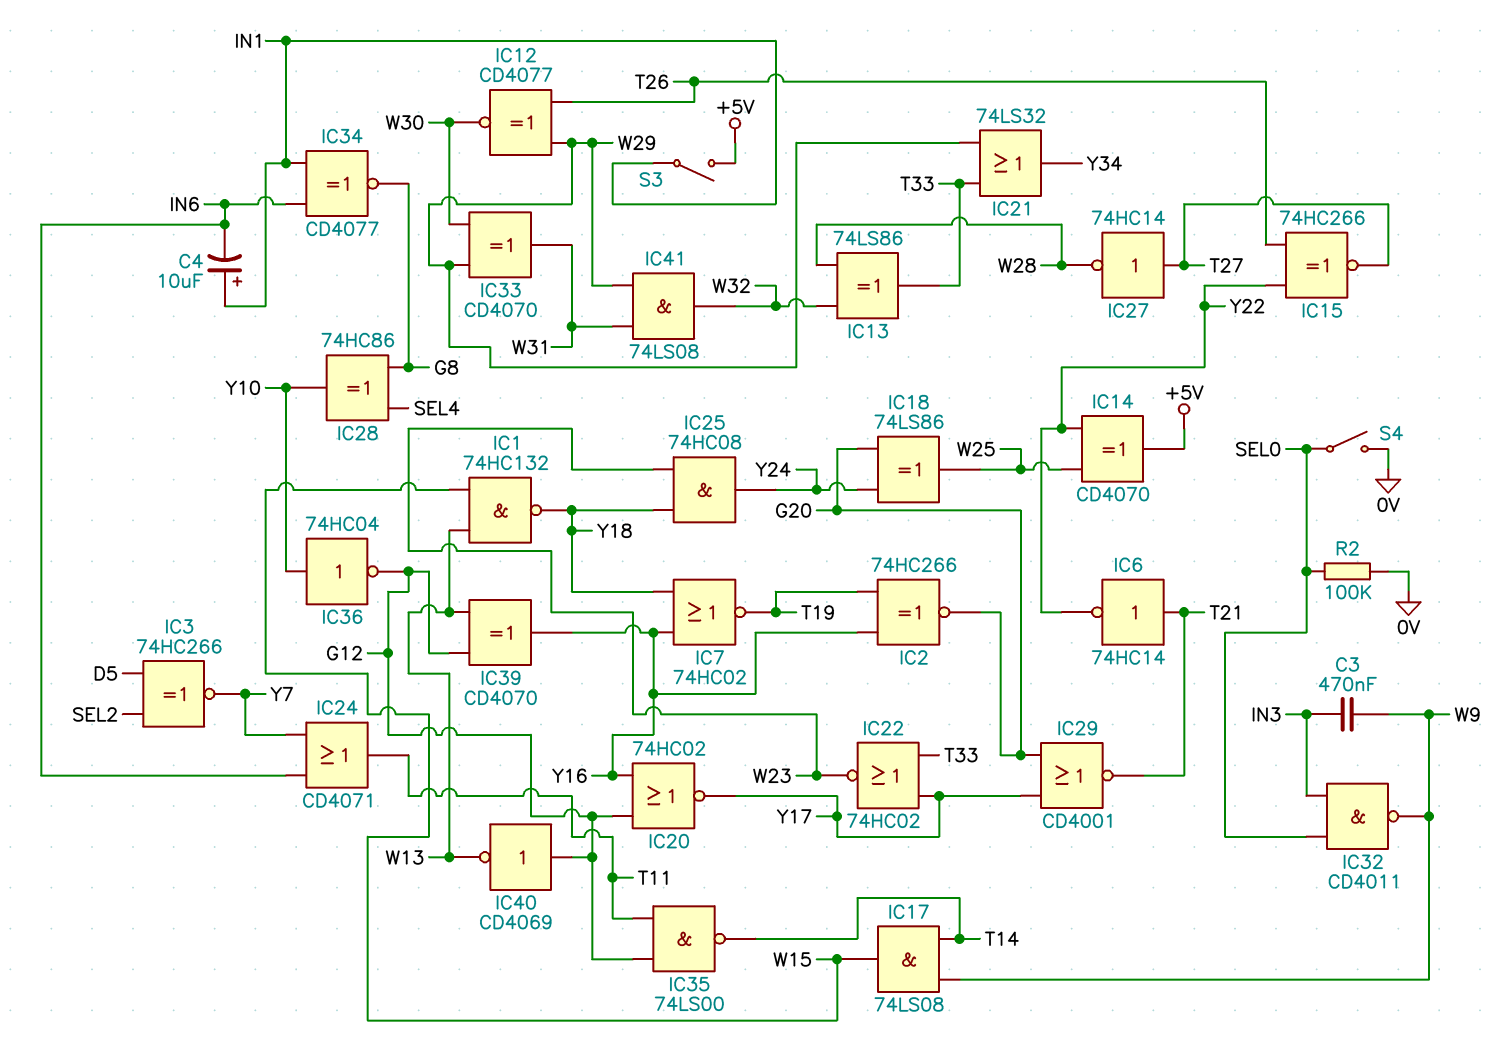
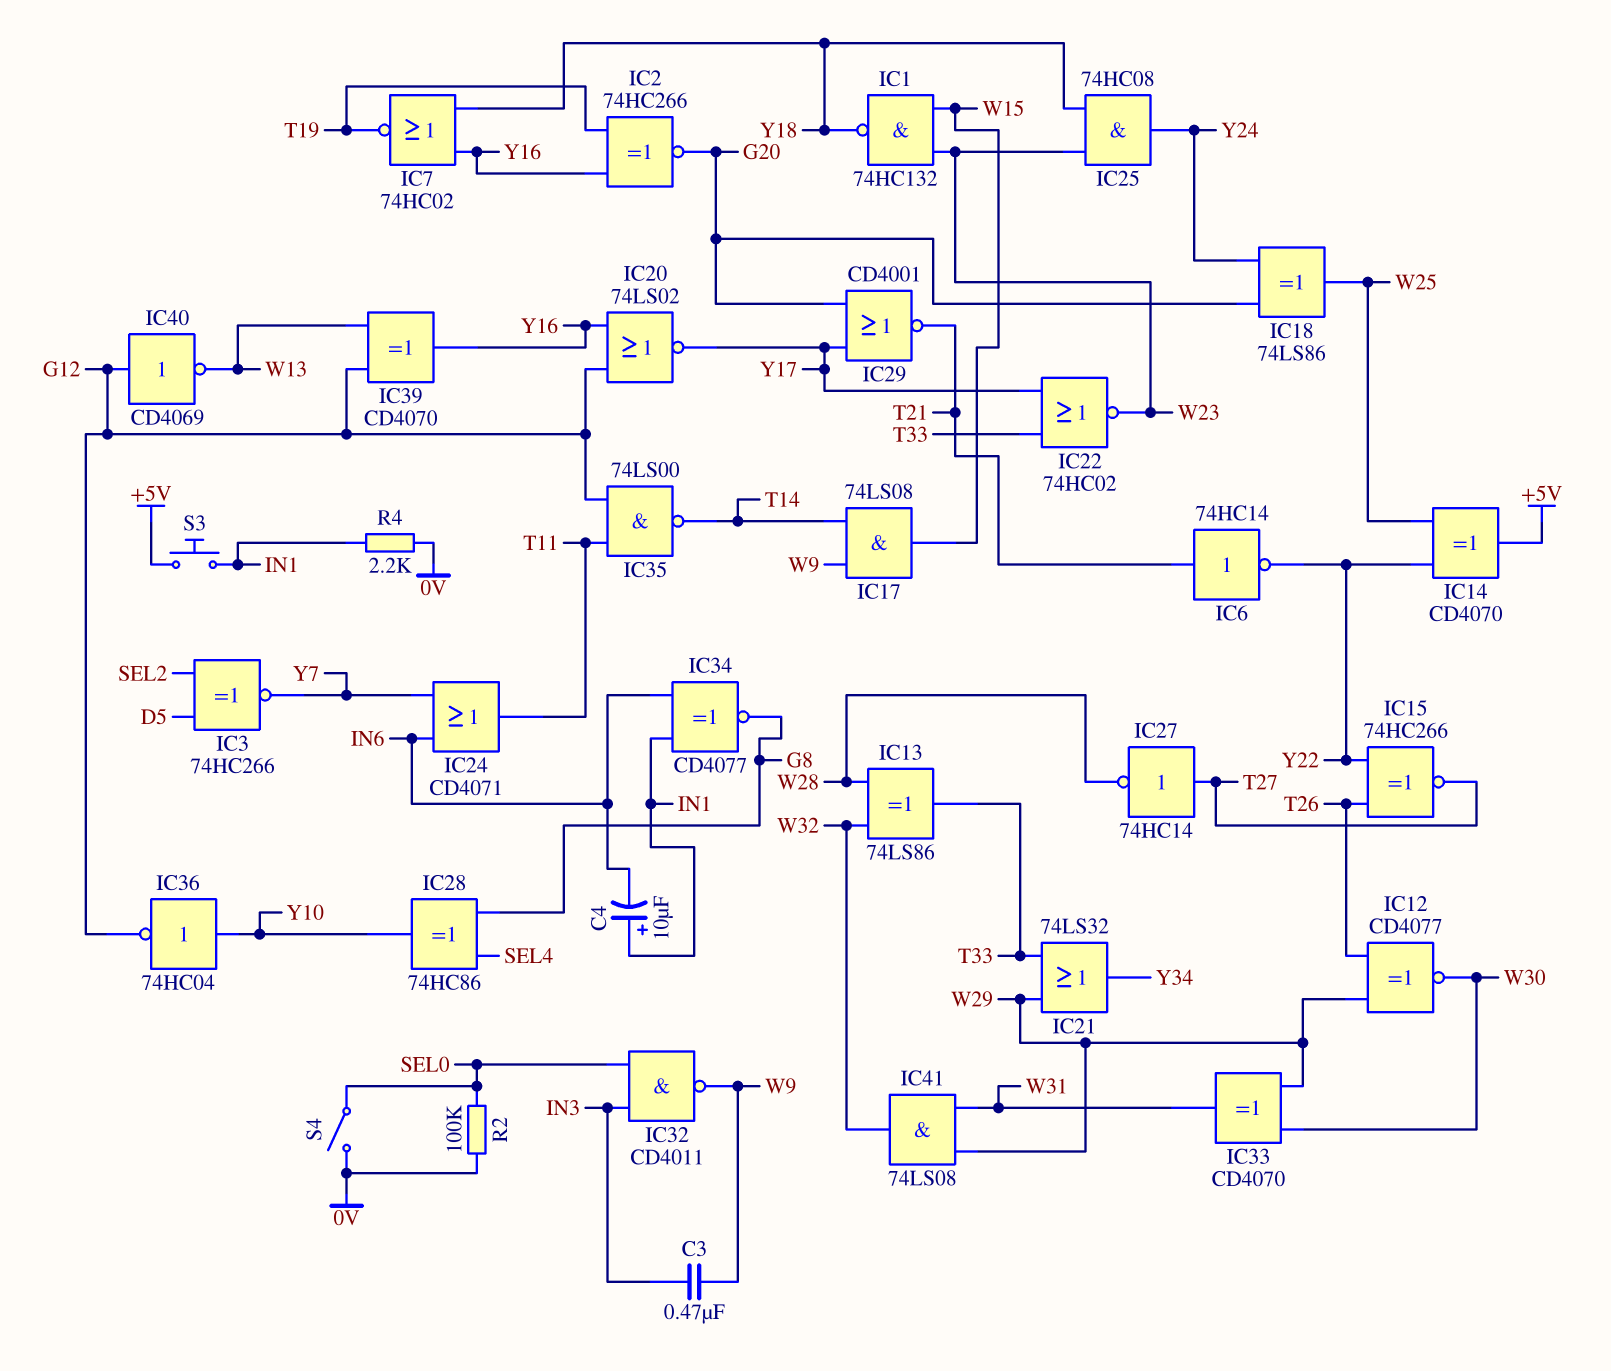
IC1: NAND 74HC132 (in W13, in W15, out Y18) -> NAND 74HC132 (in W15, in W23, out Y18)
IC20: NOR 74HC02 (in G12, in Y16, out Y17) -> NOR 74LS02 (in G12, in Y16, out Y17)
R4: none -> 2.2k (0V, IN1)
S3: switch (+5V, IN1) -> button (+5V, IN1)

